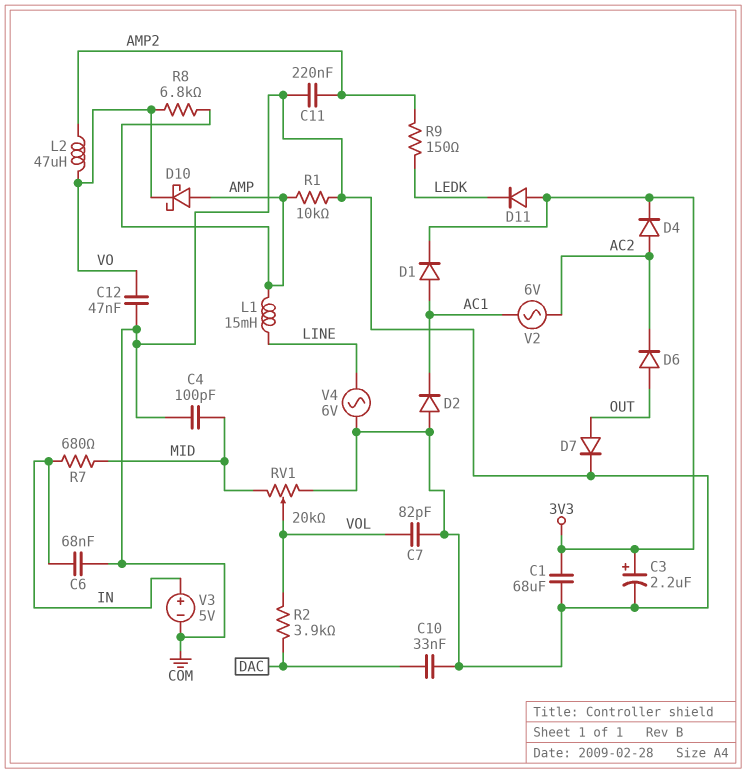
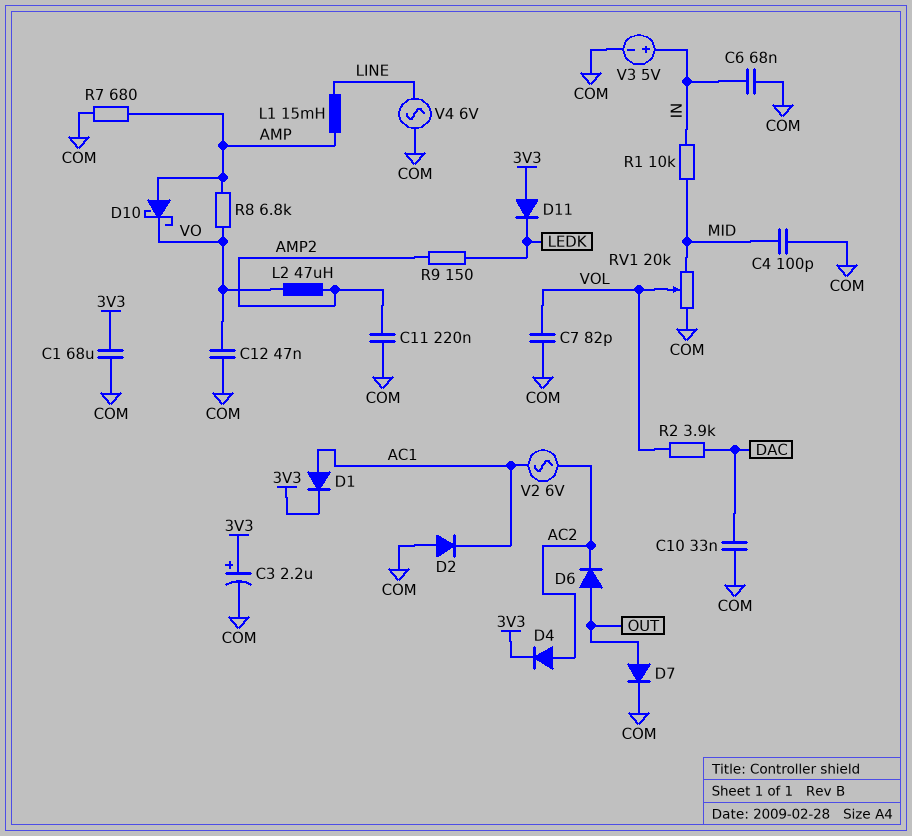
R1: 10k (AMP, COM) -> 10k (IN, MID)
R7: 680 (IN, MID) -> 680 (AMP, COM)

